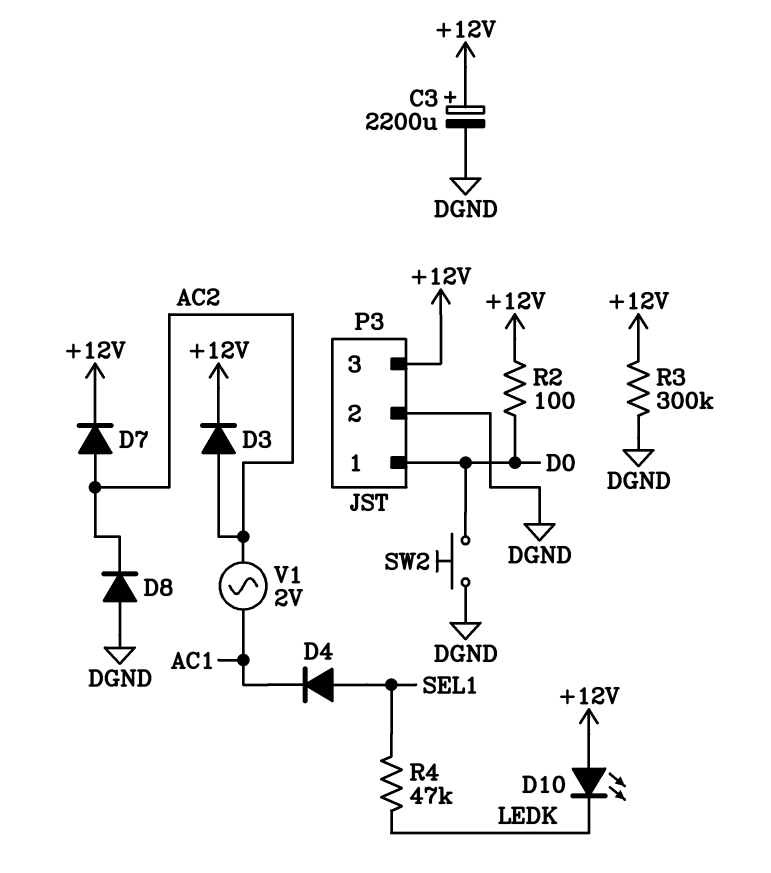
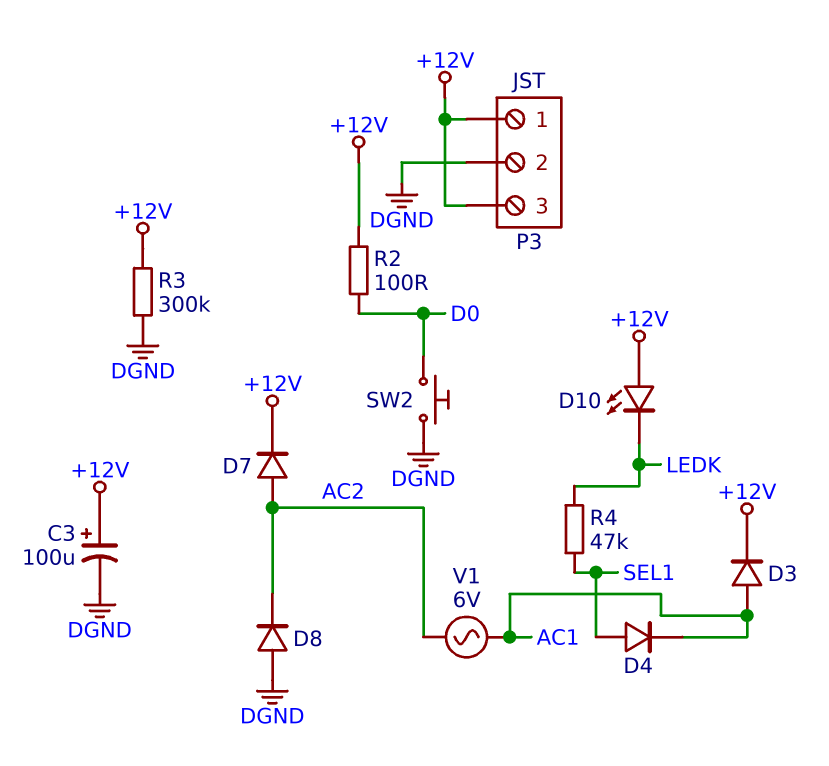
C3: 2200uF (plus +12V, minus DGND) -> 100uF (plus +12V, minus DGND)
D3: diode (A AC2, K +12V) -> diode (A AC1, K +12V)
P3 pin 1: D0 -> +12V
V1: AC 2V (AC1, AC2) -> AC 6V (AC1, AC2)

